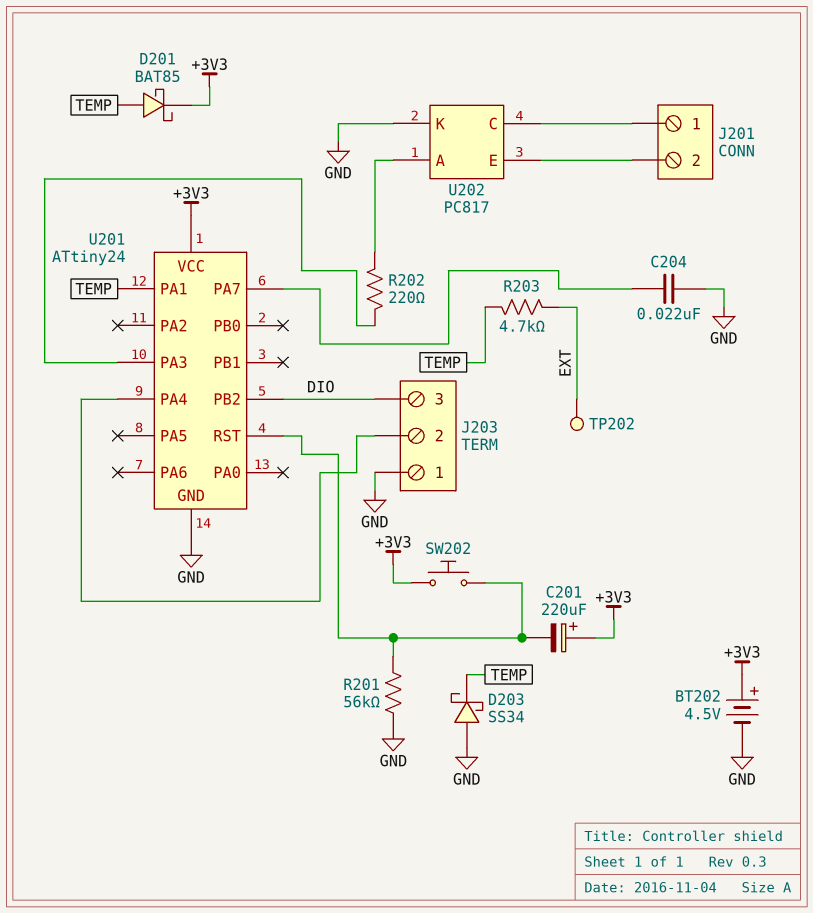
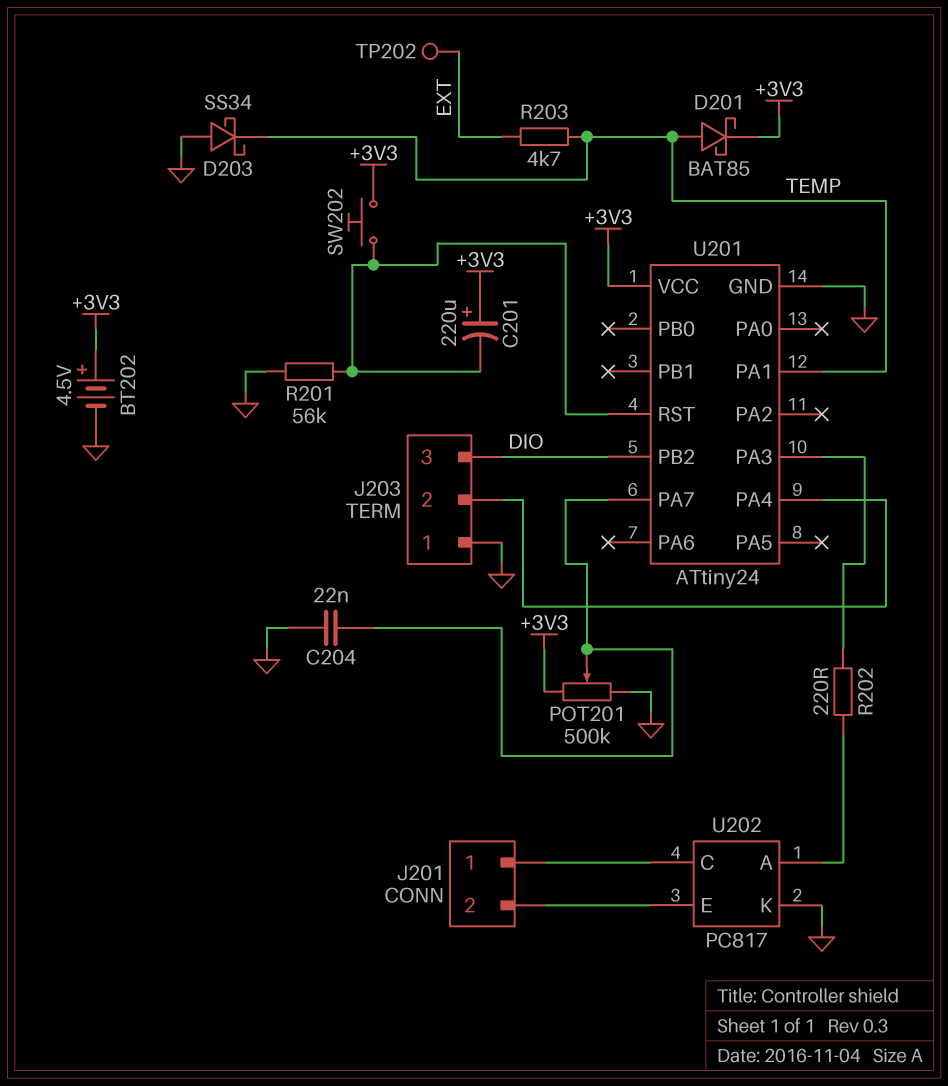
POT201: none -> 500k (+3V3, GND, wiper U201/PA7)

